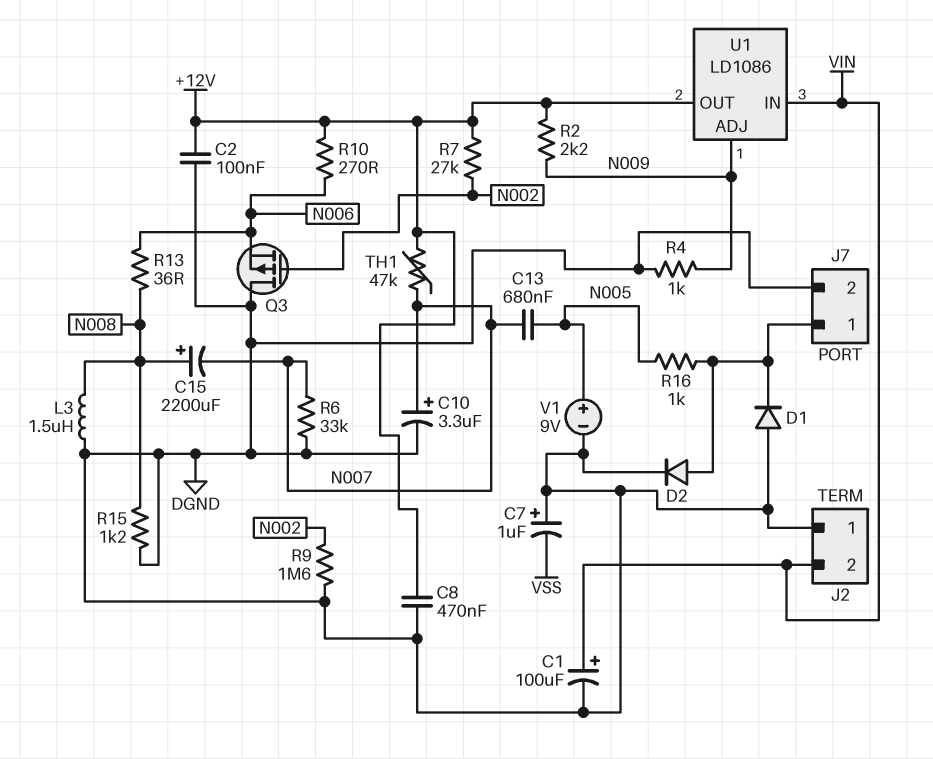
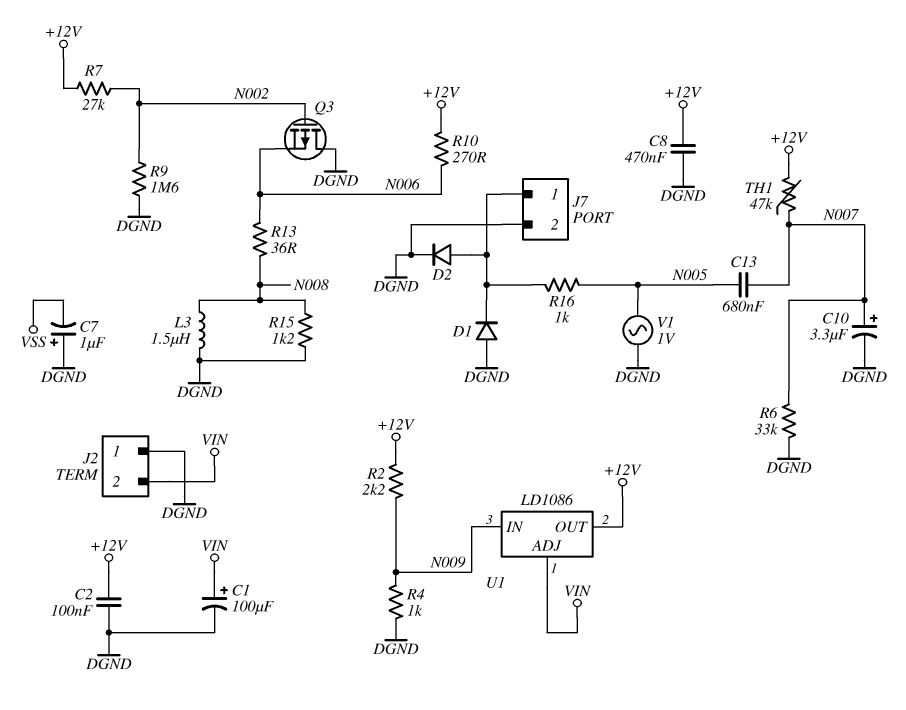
C15: 2200uF (plus N008, minus N007) -> none
U1 pin ADJ: N009 -> VIN
U1 pin IN: VIN -> N009
V1: 9V (plus N005, minus DGND) -> AC 1V (DGND, N005)

